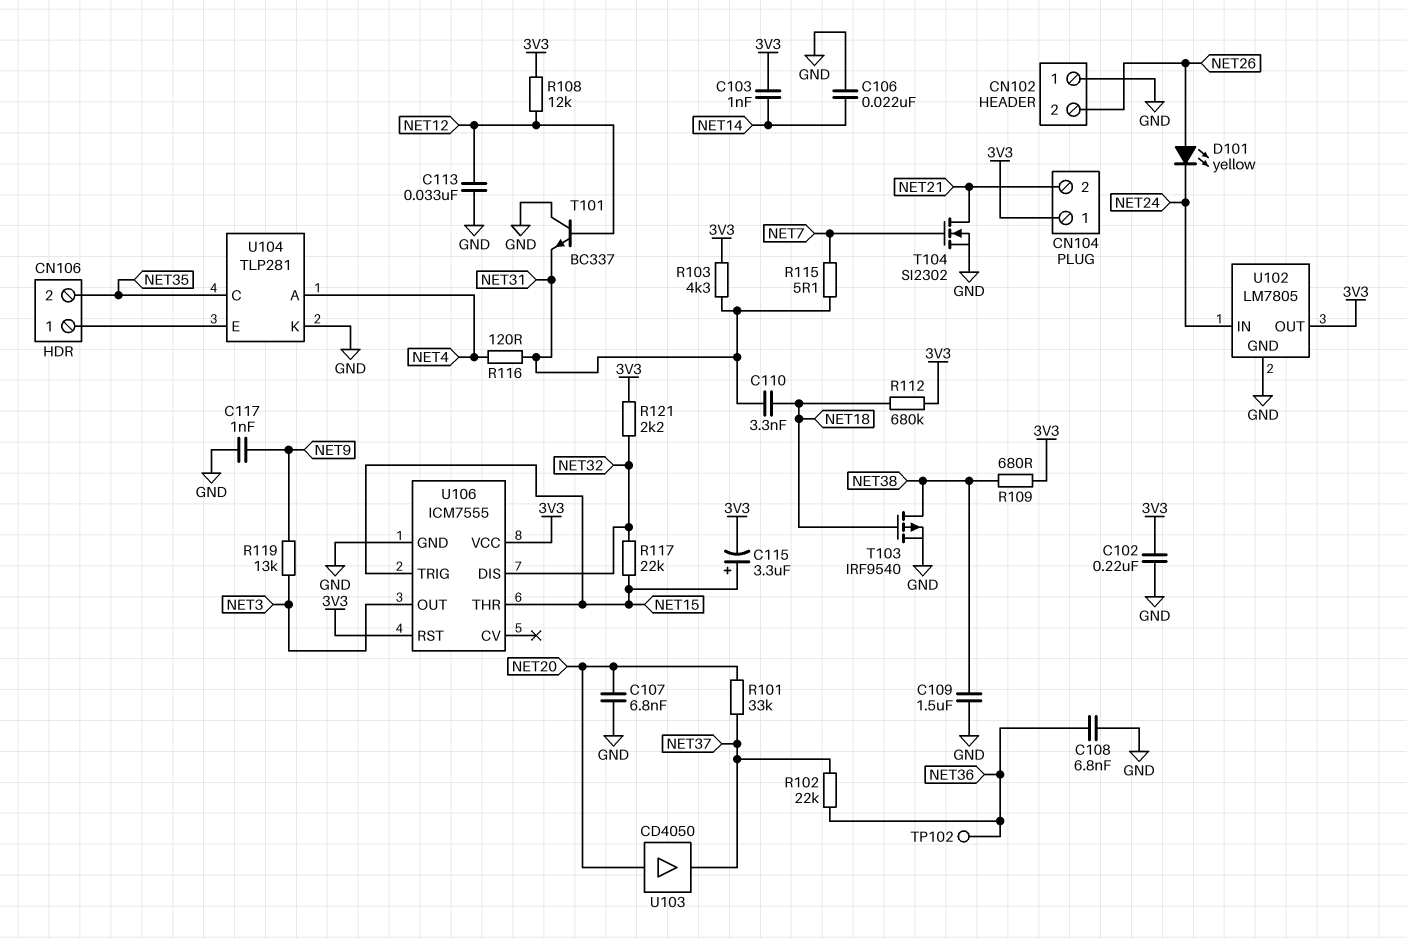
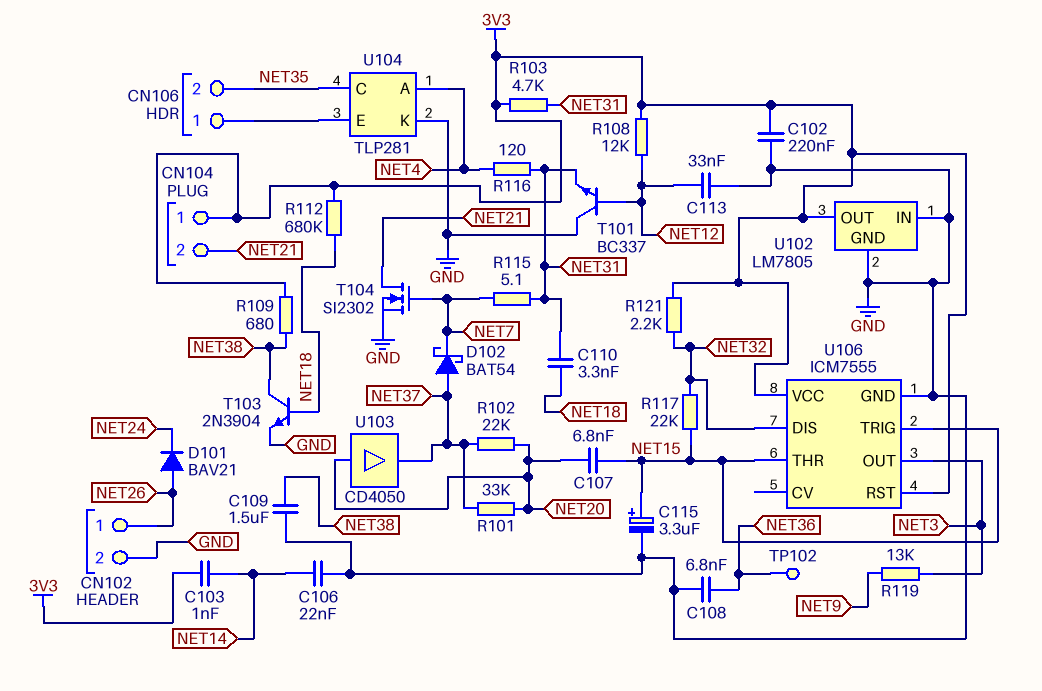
C107: 6.8nF (GND, NET20) -> 6.8nF (NET15, NET20)
C115: 3.3uF (plus NET15, minus 3V3) -> 3.3uF (plus NET15, minus GND)
C117: 1nF (GND, NET9) -> none
CN102 pin 1: GND -> NET26
CN102 pin 2: NET26 -> GND
D101: LED yellow (A NET26, K NET24) -> diode BAV21 (A NET26, K NET24)
D102: none -> schottky BAT54 (A NET37, K NET7)
R102: 22k (NET36, NET37) -> 22k (NET20, NET37)
R103: 4.3k (3V3, NET31) -> 4.7k (3V3, NET31)
T103: PMOS IRF9540 (G NET18, D NET38, S GND) -> NPN 2N3904 (B NET18, C NET38, E GND)
U102 pin IN: NET24 -> GND

